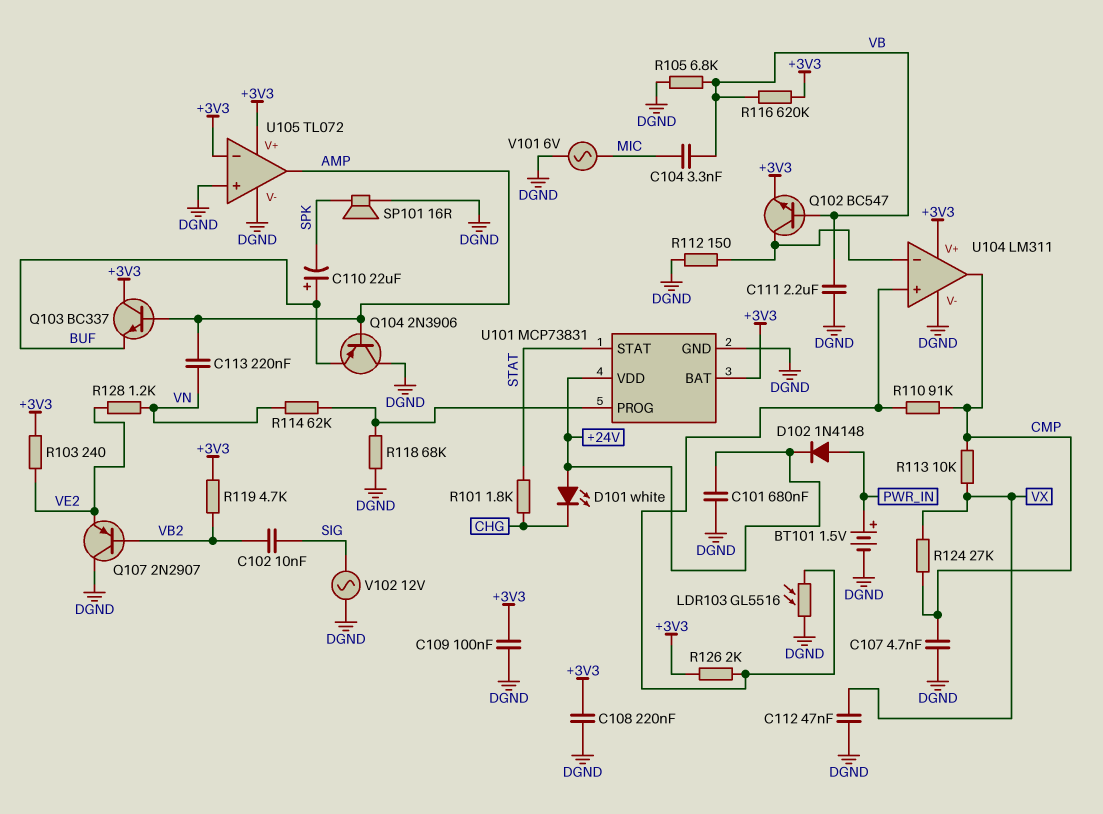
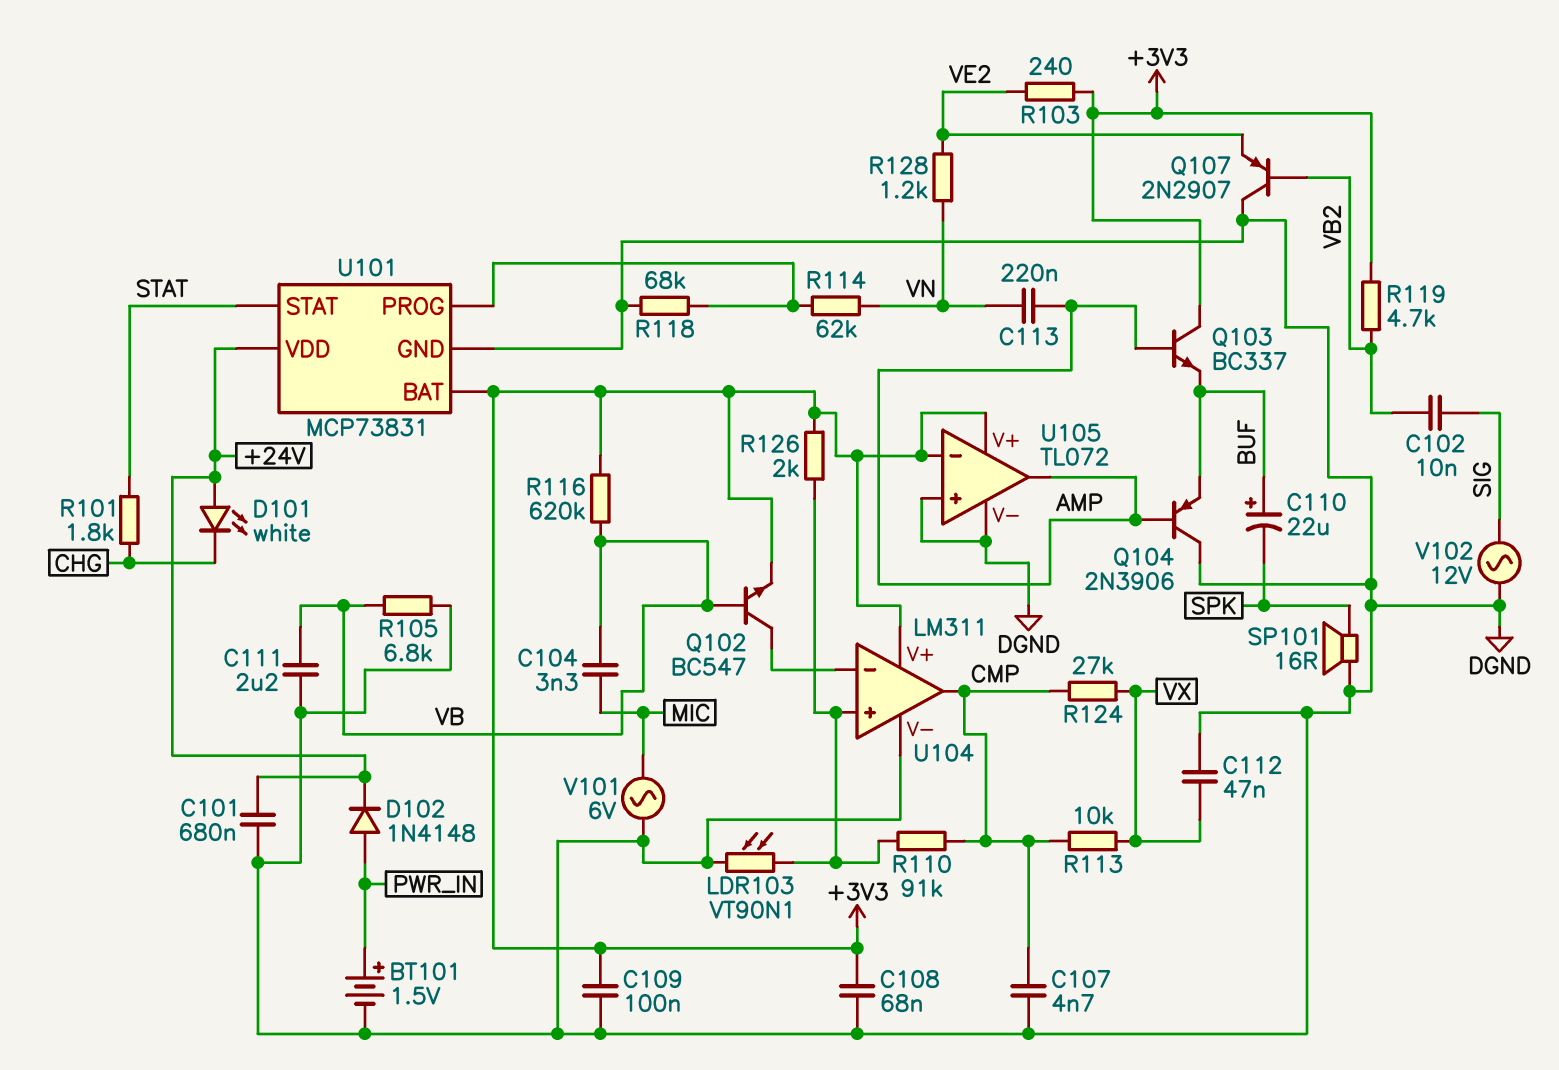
C108: 220nF (+3V3, DGND) -> 68nF (+3V3, DGND)
LDR103: GL5516 (DGND, U104/in+) -> VT90N1 (DGND, U104/in+)
R112: 150 (DGND, U104/in-) -> none

